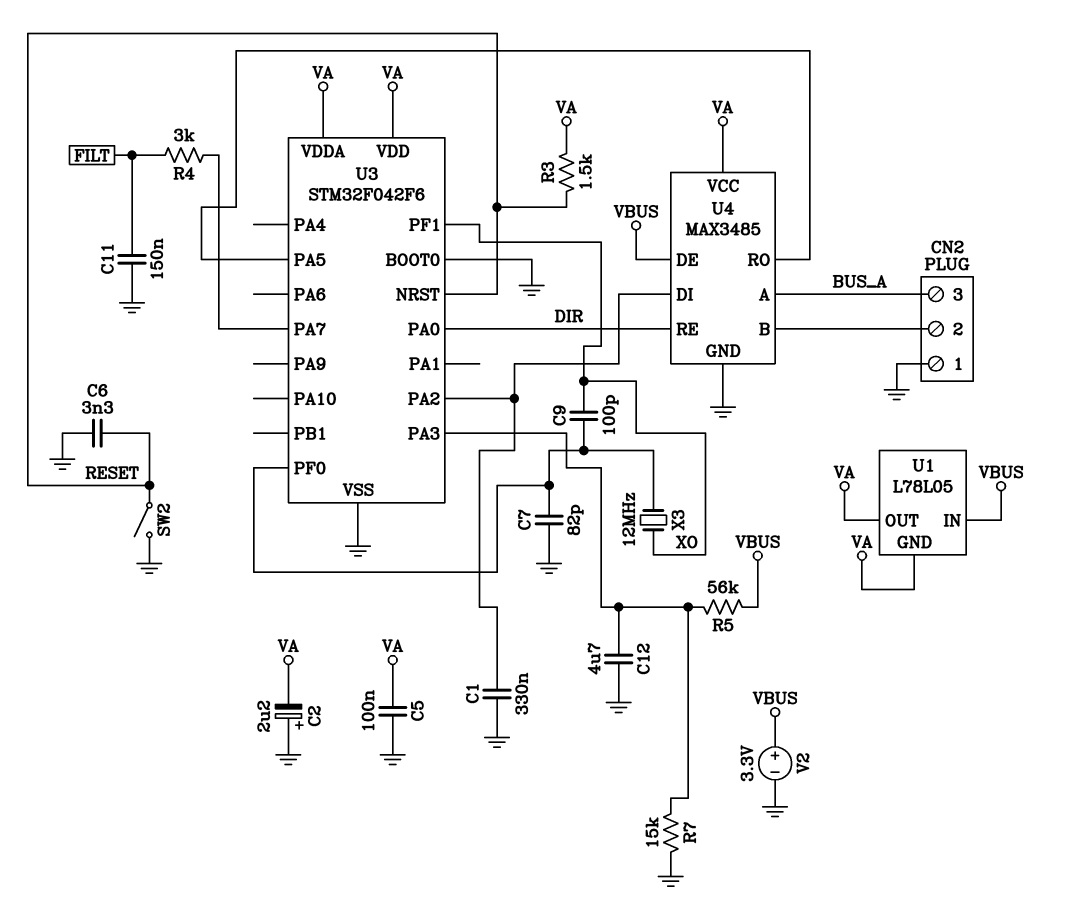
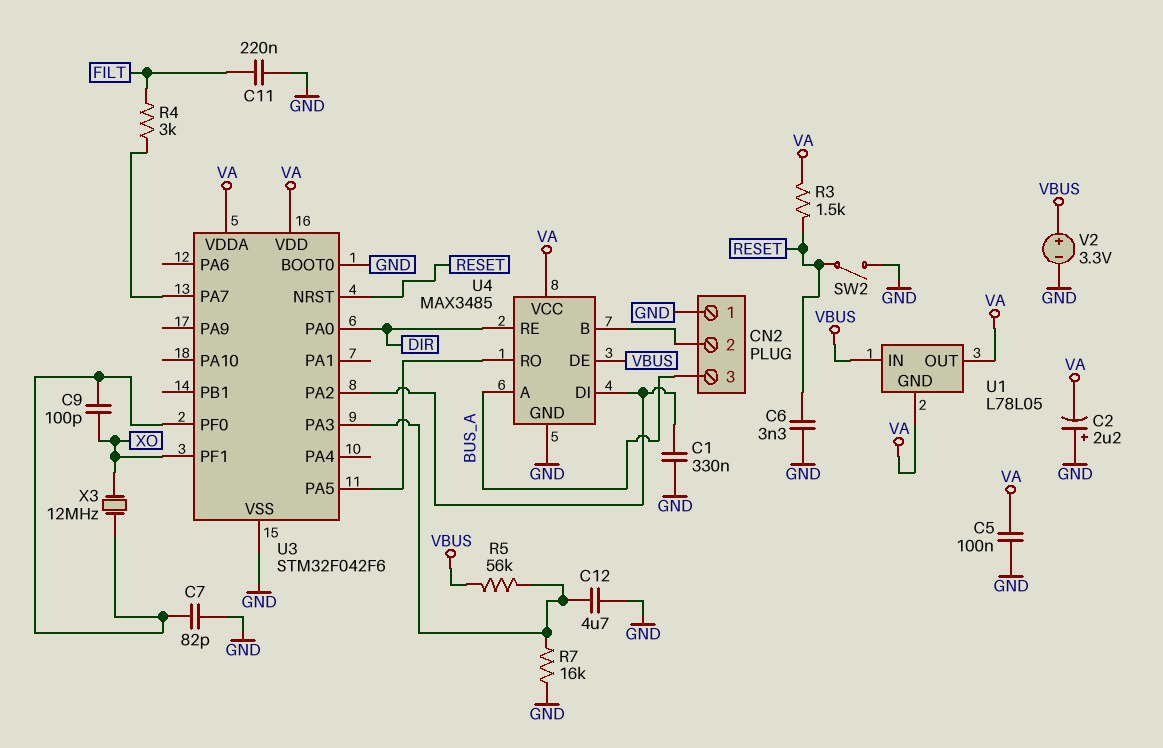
C11: 150nF (FILT, GND) -> 220nF (FILT, GND)
R7: 15k (GND, U3/PA3) -> 16k (GND, U3/PA3)

